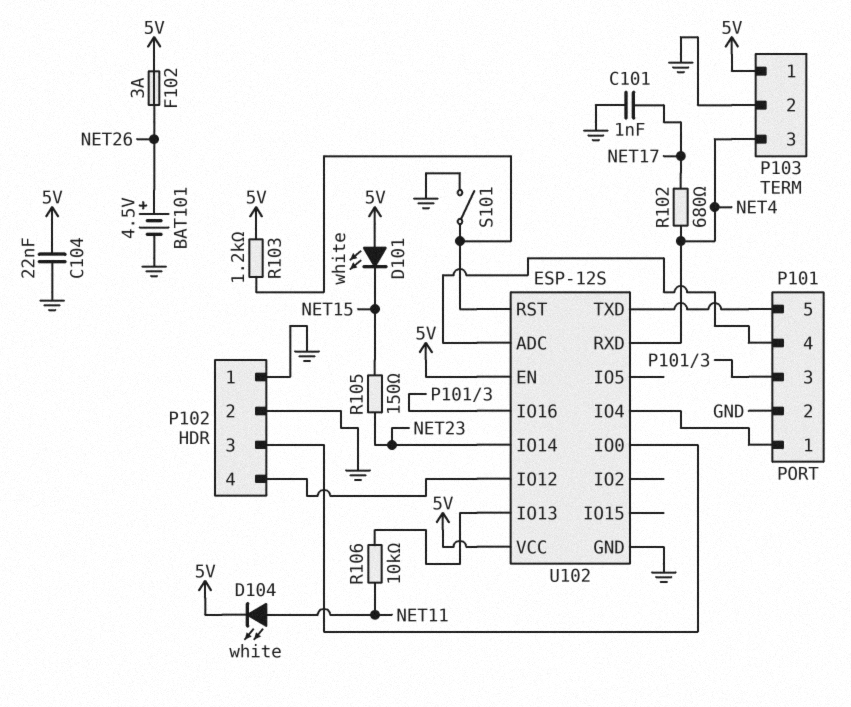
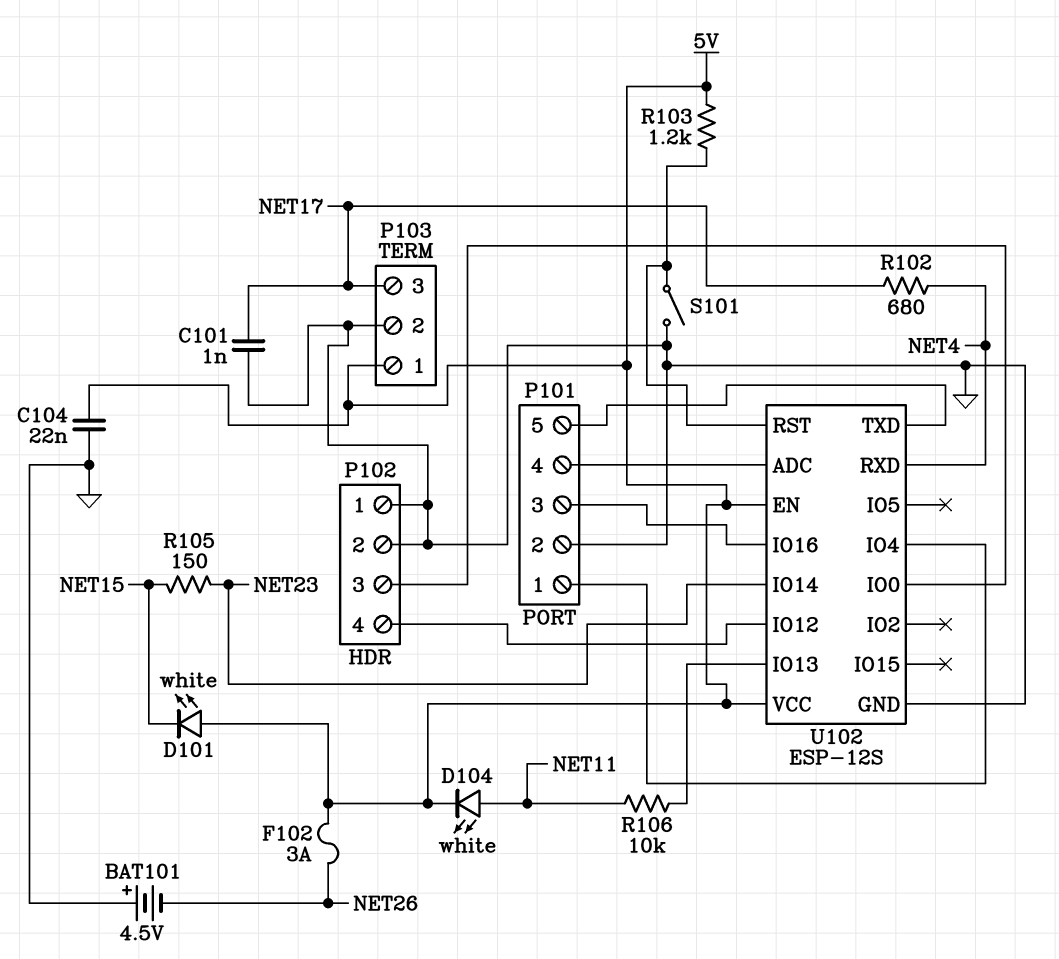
BAT101: 4.5V (plus NET26, minus GND) -> 4.5V (plus GND, minus NET26)
P103 pin 3: NET4 -> NET17

